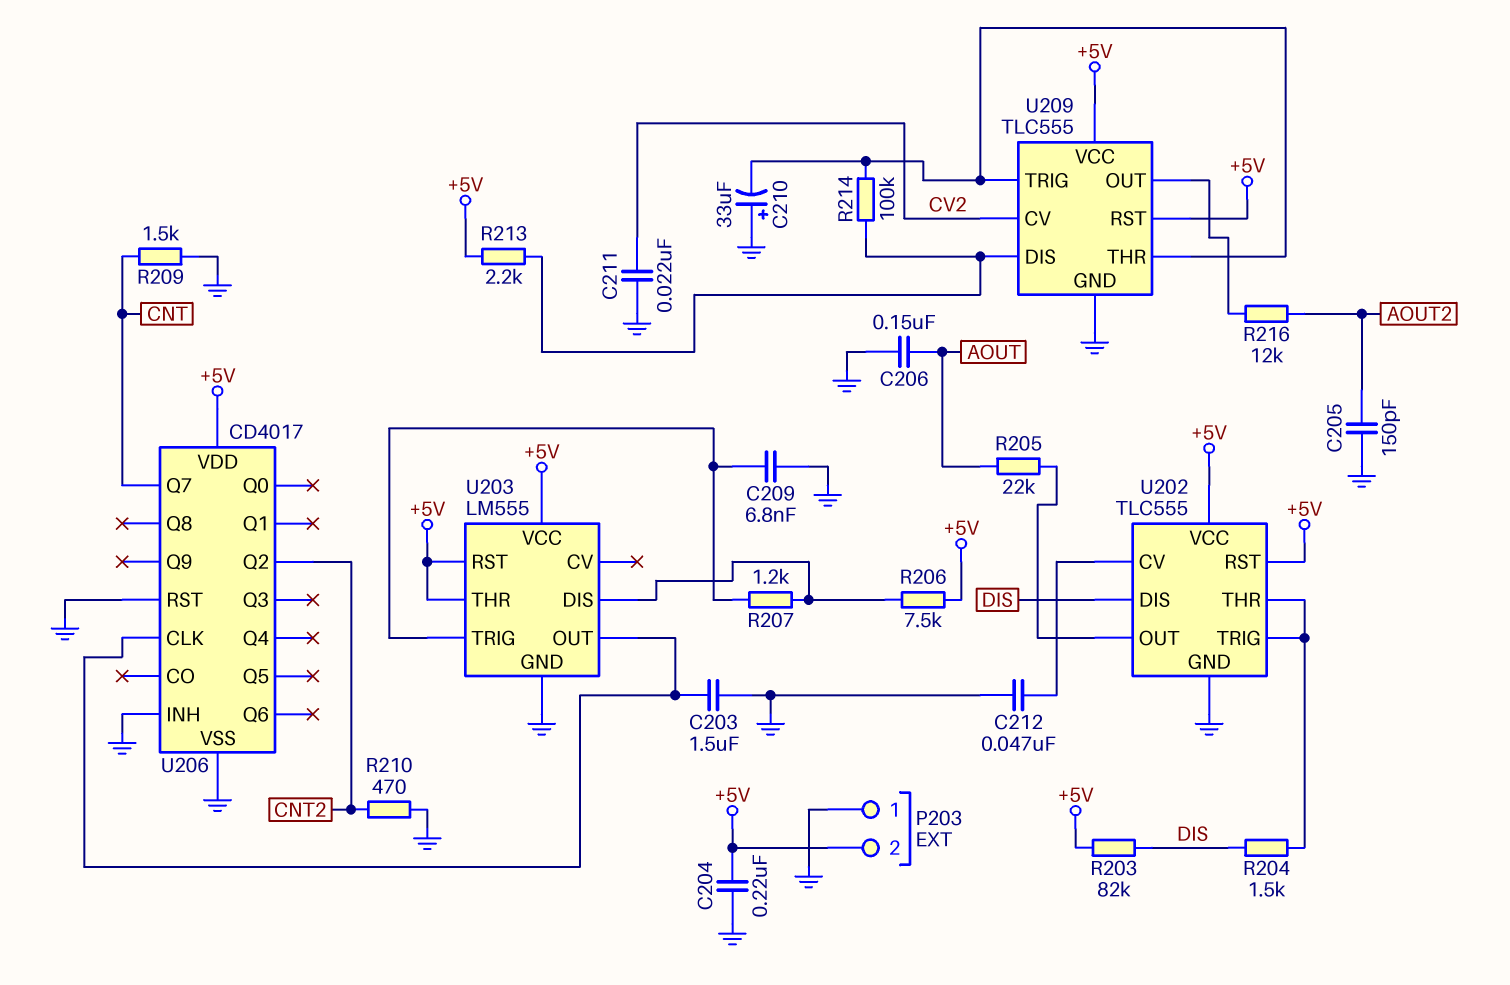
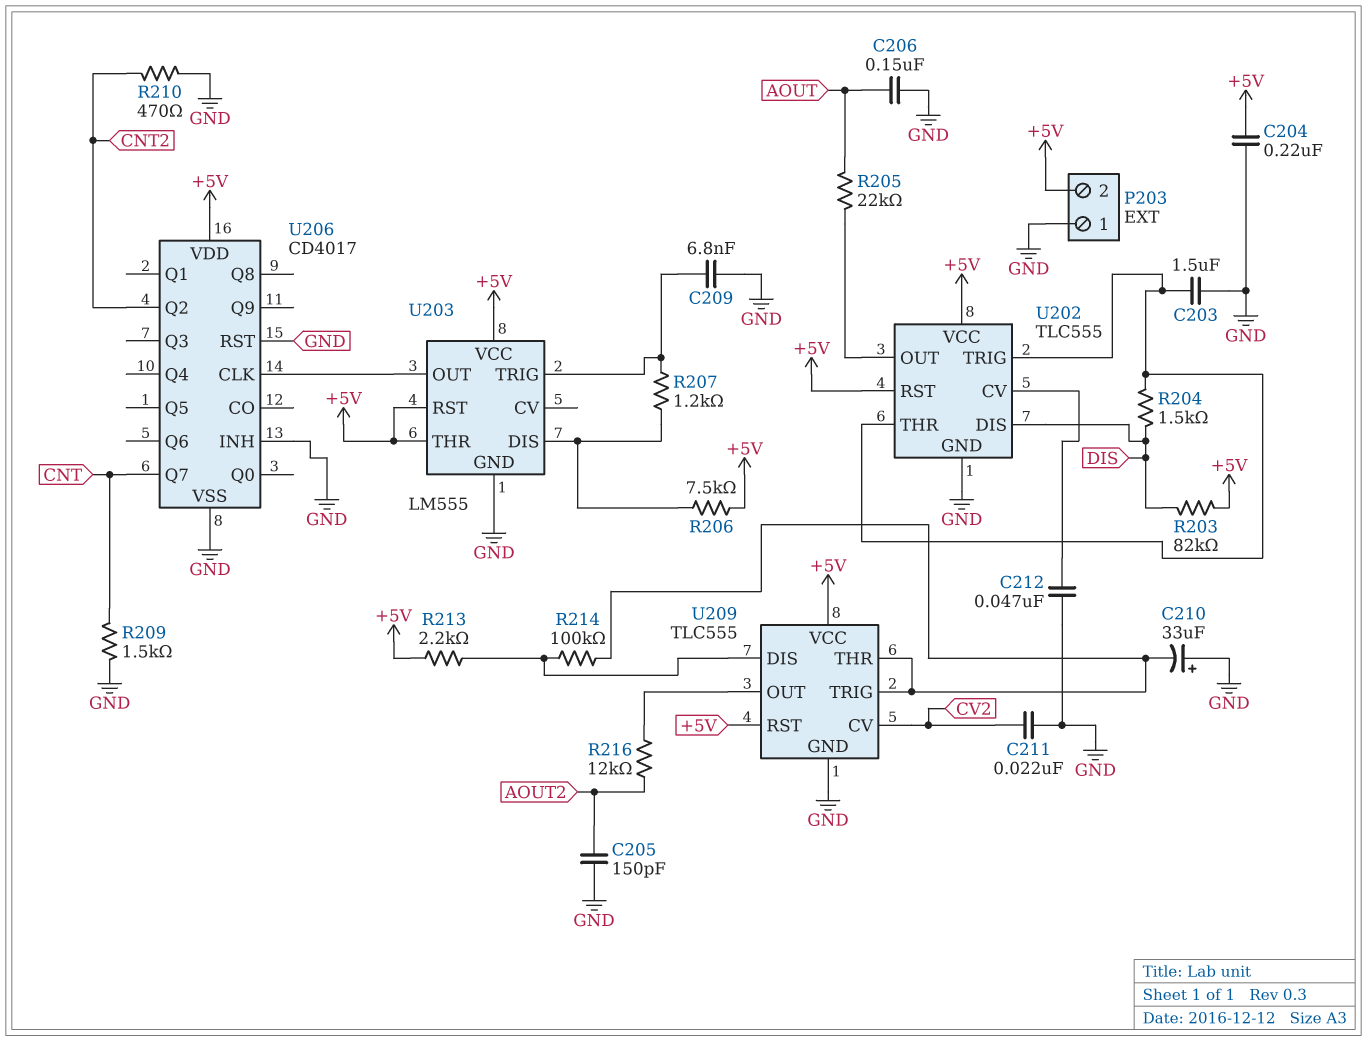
C203: 1.5uF (GND, U203/OUT) -> 1.5uF (GND, U202/THR)

